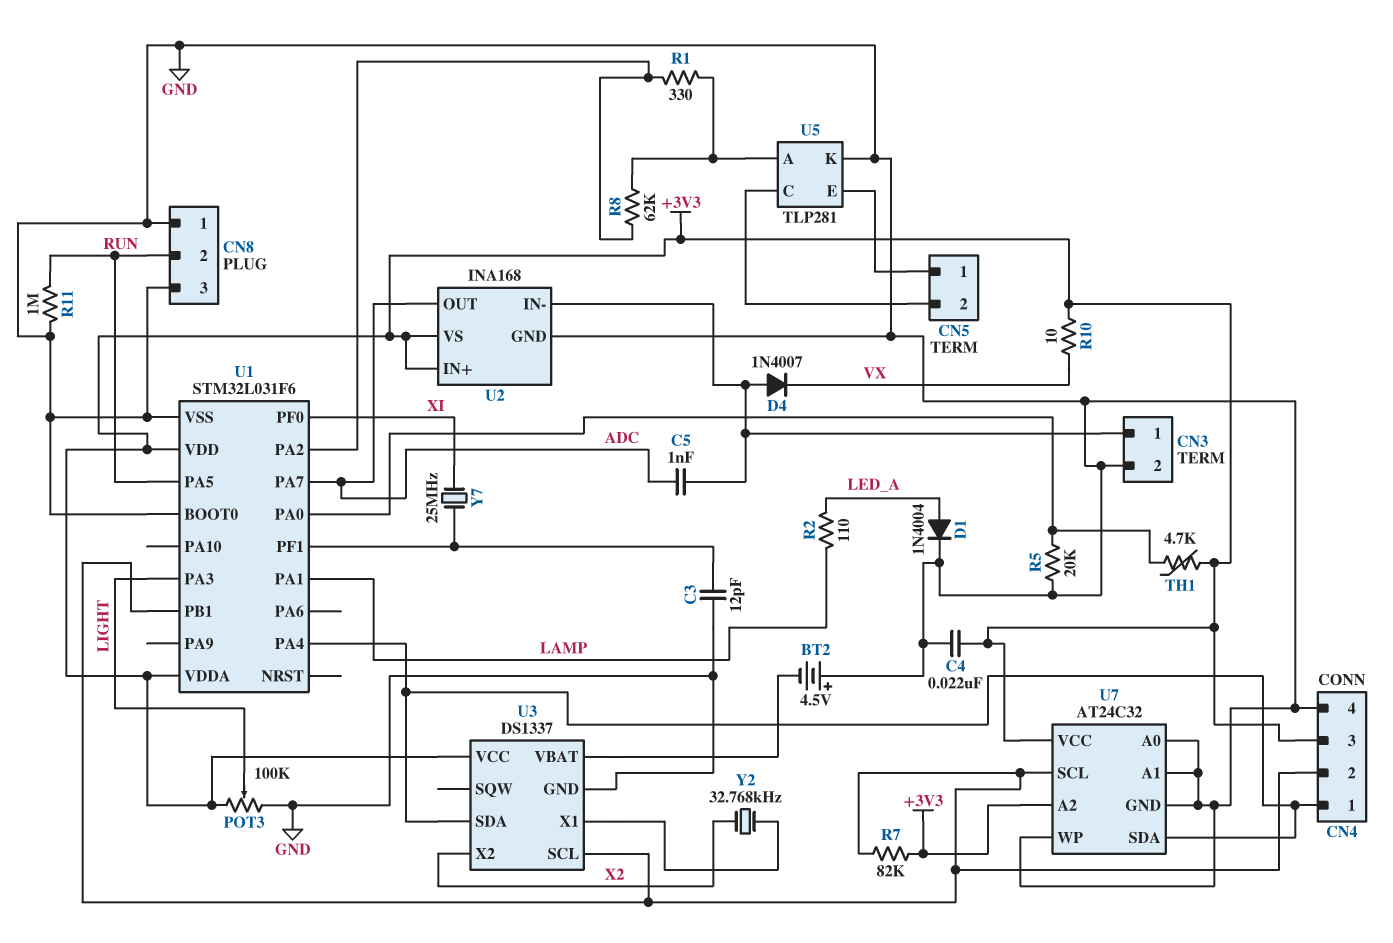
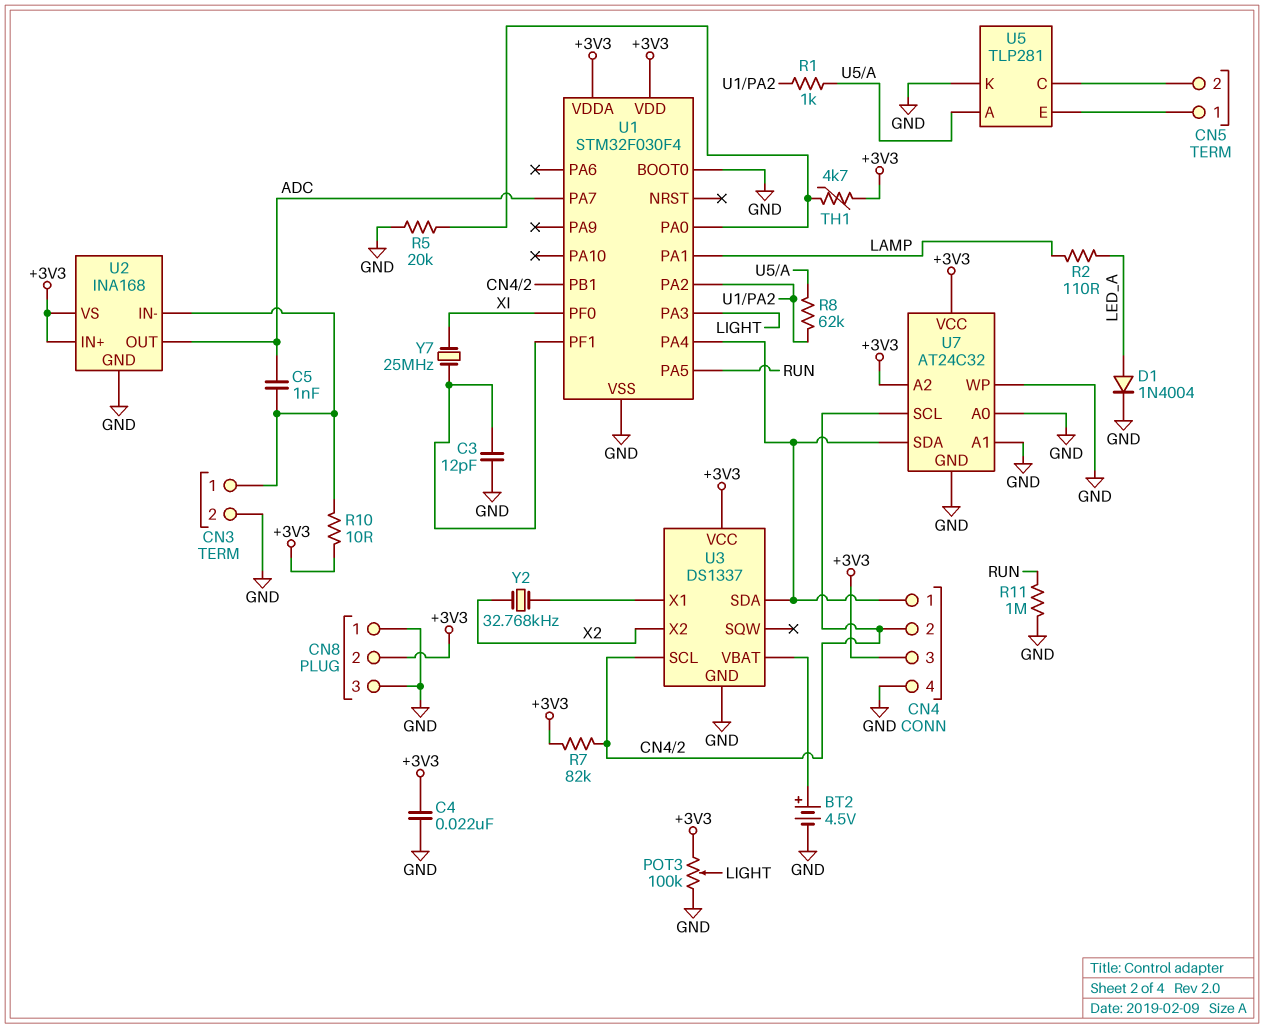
BT2: 4.5V (plus GND, minus U3/VBAT) -> 4.5V (plus U3/VBAT, minus GND)
CN8 pin 2: RUN -> +3V3
D4: diode 1N4007 (A CN3/1, K VX) -> none
R1: 330 (U1/PA2, U5/A) -> 1k (U1/PA2, U5/A)
R10: 10 (+3V3, VX) -> 10 (+3V3, CN3/1)
U1: STM32L031F6 -> STM32F030F4

